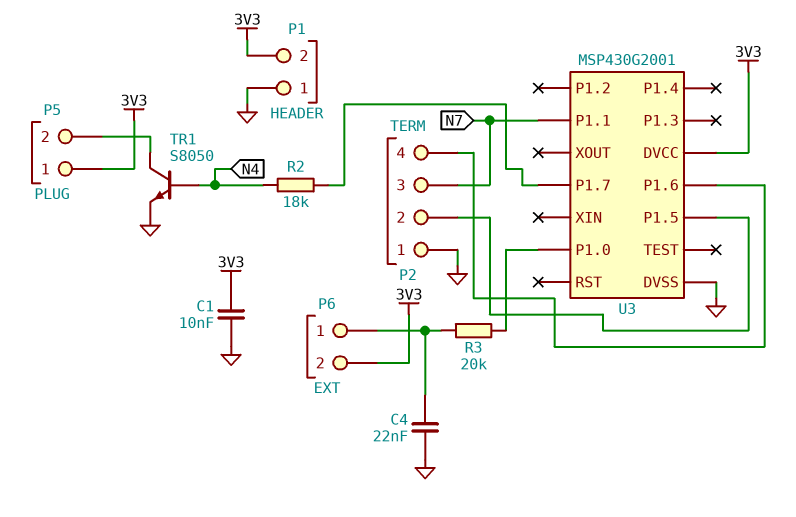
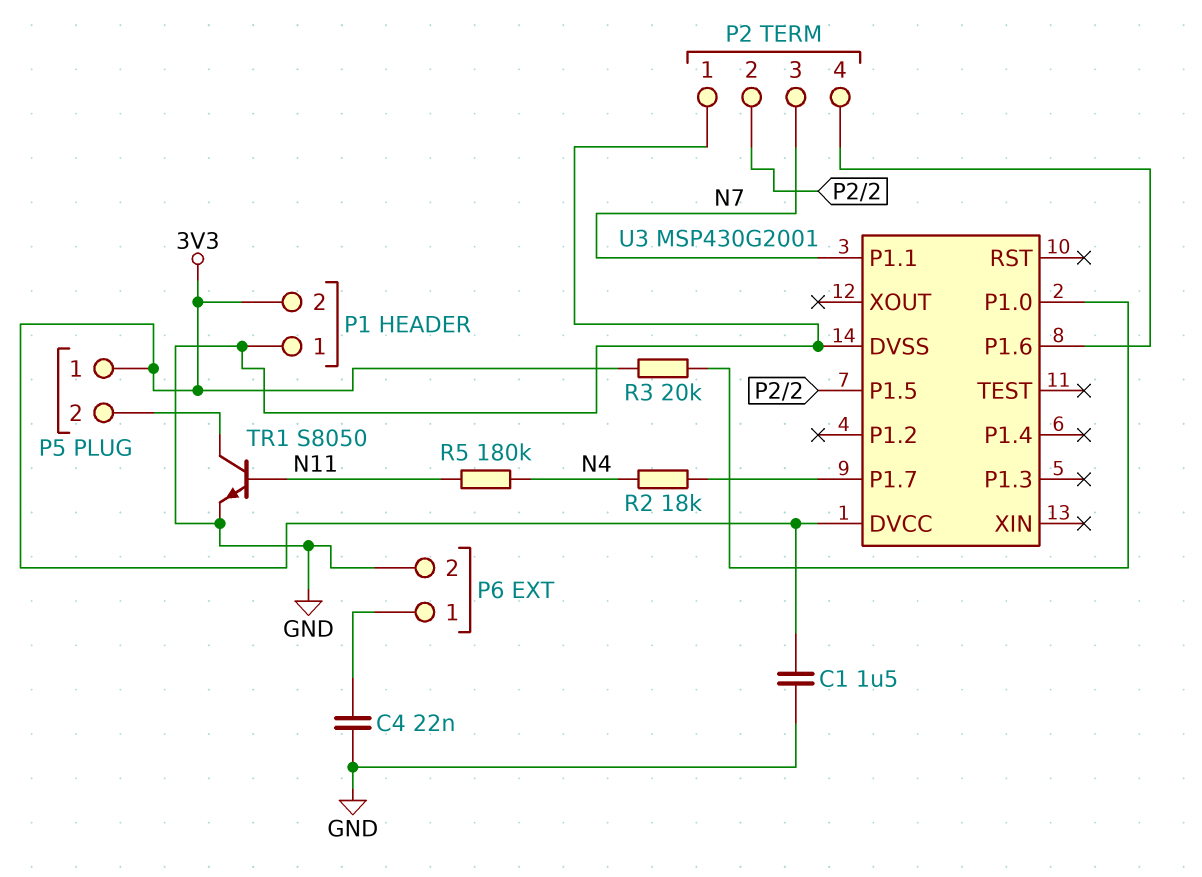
C1: 10nF (3V3, GND) -> 1.5uF (3V3, GND)
P6 pin 2: 3V3 -> GND
R3: 20k (P6/1, U3/P1.0) -> 20k (3V3, U3/P1.0)
R5: none -> 180k (N4, N11)
TR1: NPN S8050 (B N4, C P5/2, E GND) -> NPN S8050 (B N11, C P5/2, E GND)

